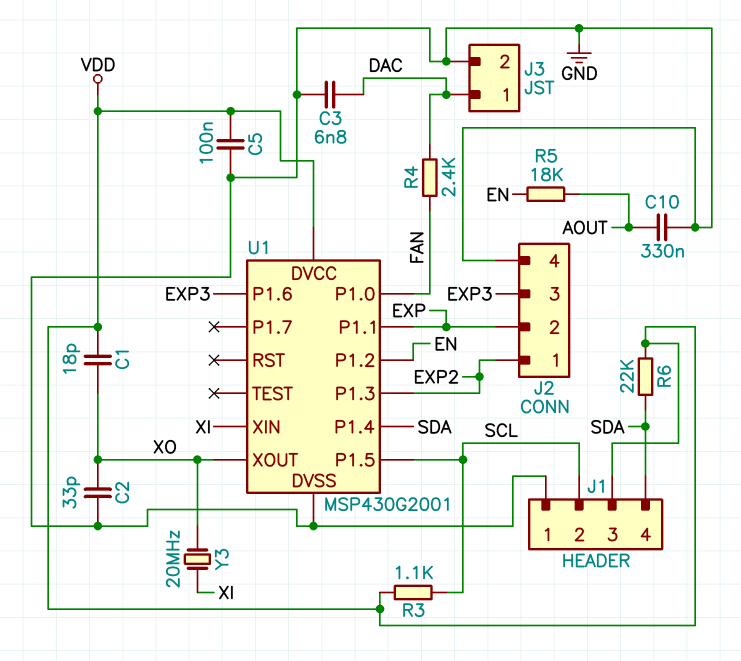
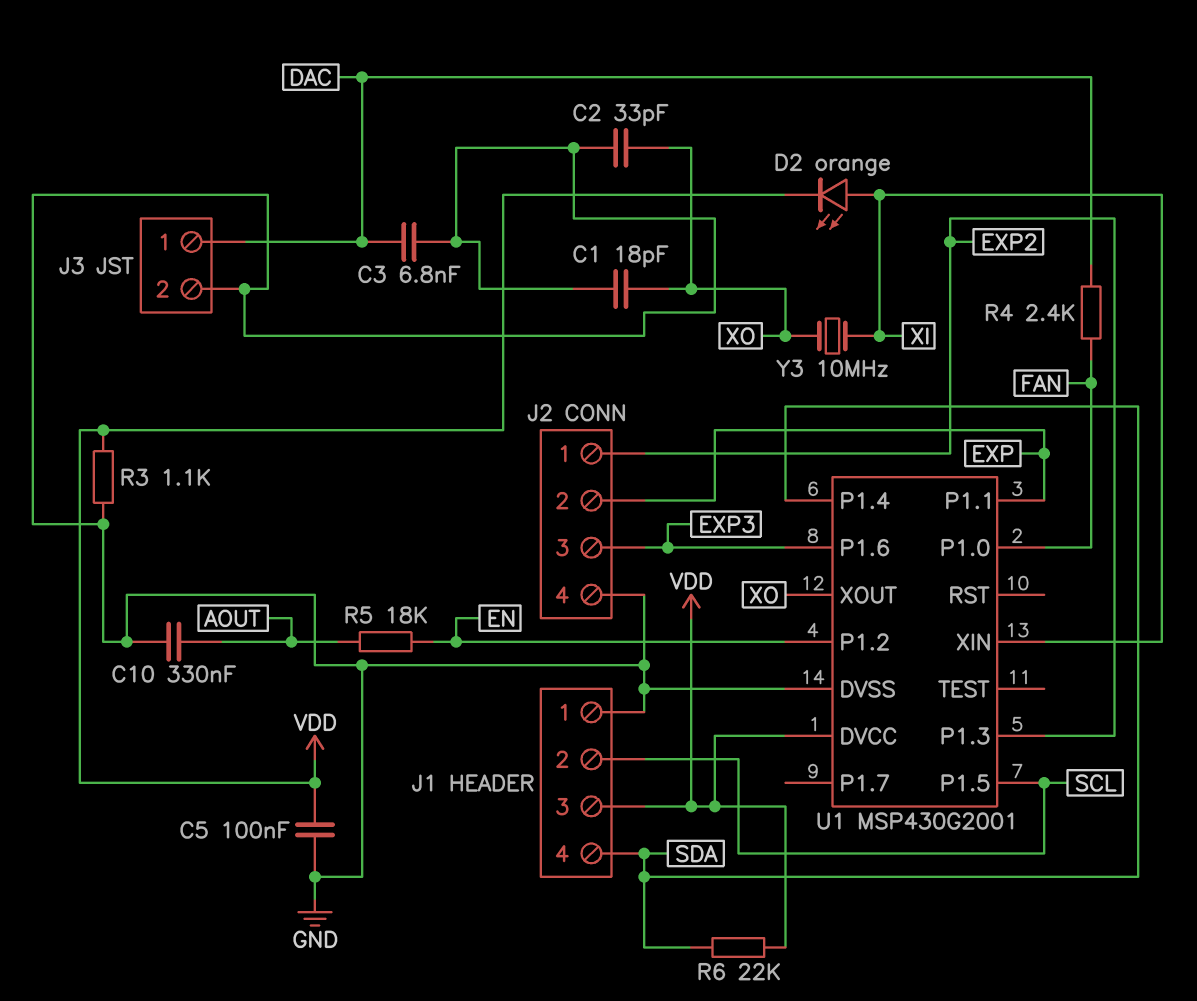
C1: 18pF (VDD, XO) -> 18pF (GND, XO)
D2: none -> LED orange (A XI, K VDD)
R3: 1.1k (SCL, VDD) -> 1.1k (GND, VDD)
Y3: 20MHz (XI, XO) -> 10MHz (XI, XO)

